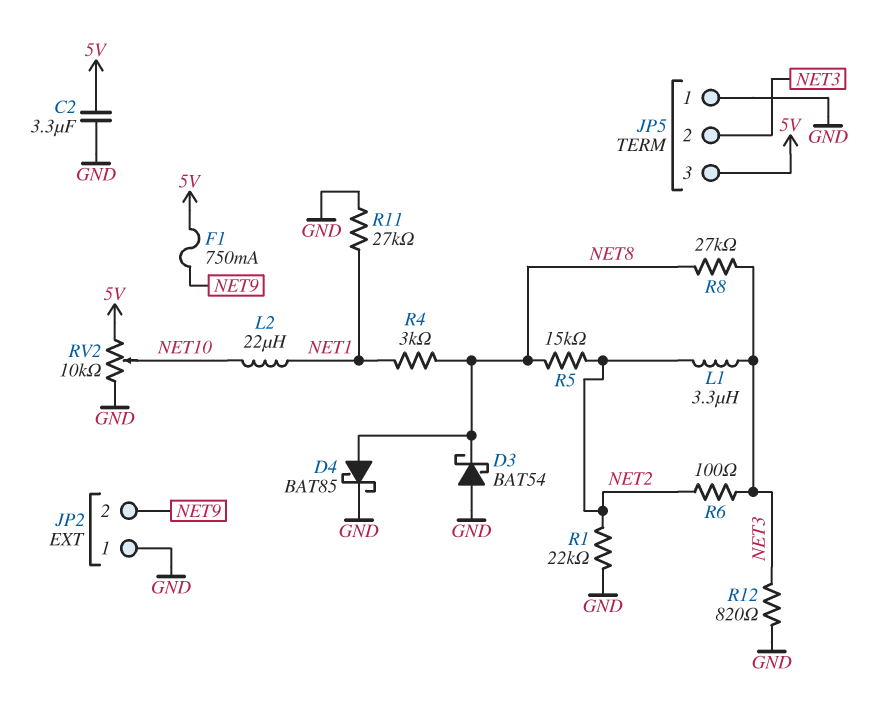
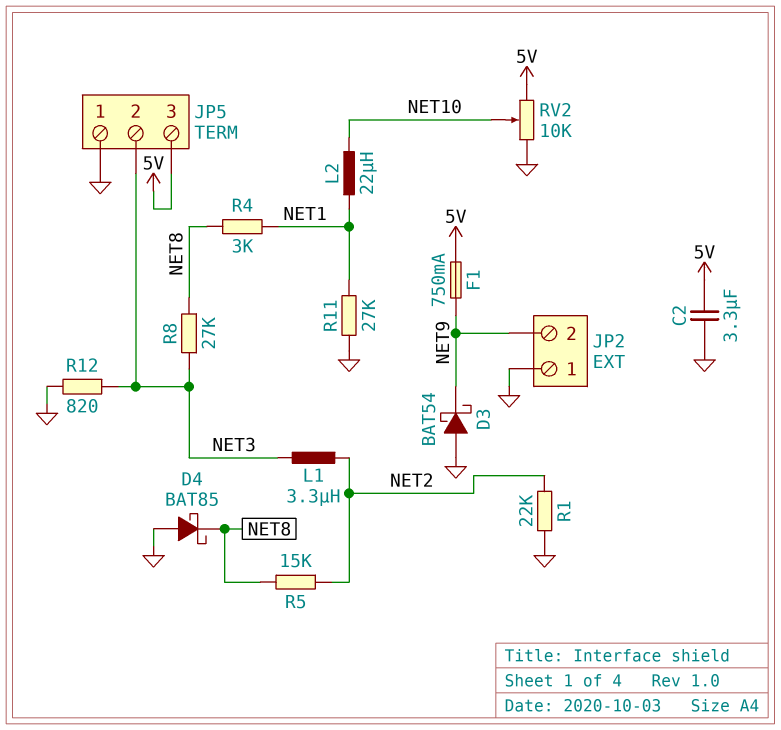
D3: schottky BAT54 (A GND, K NET8) -> schottky BAT54 (A GND, K NET9)
D4: schottky BAT85 (A NET8, K GND) -> schottky BAT85 (A GND, K NET8)
R6: 100 (NET2, NET3) -> none

